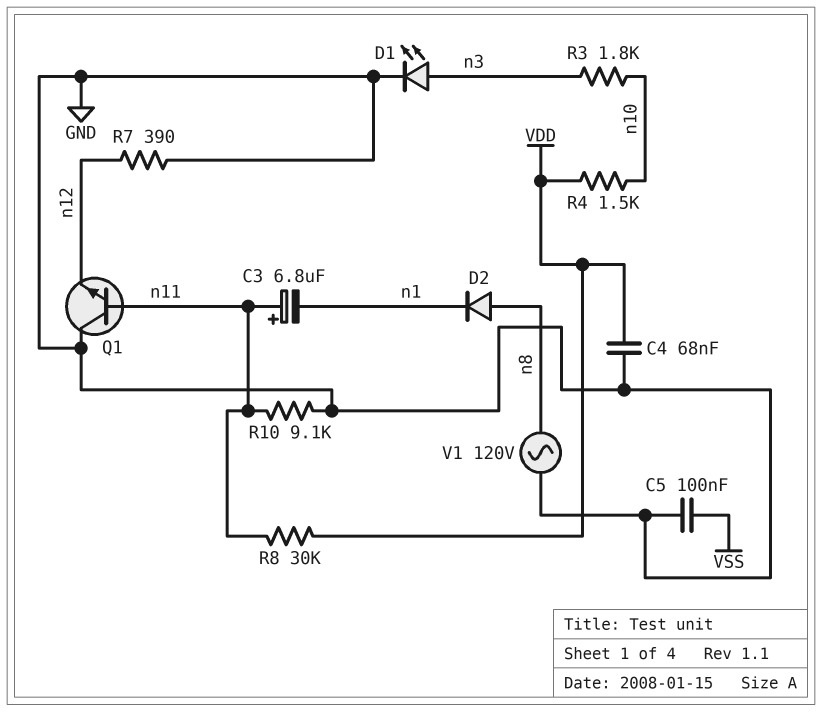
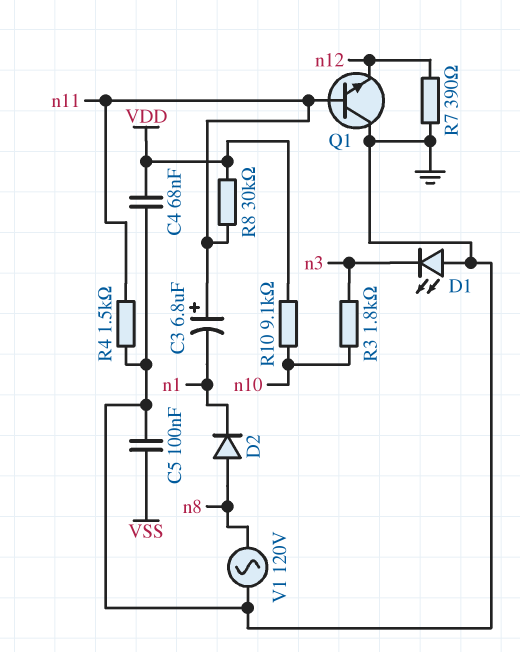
D1: LED (A n3, K GND) -> LED (A GND, K n3)
R4: 1.5k (VDD, n10) -> 1.5k (GND, n11)
R10: 9.1k (GND, n11) -> 9.1k (VDD, n10)

